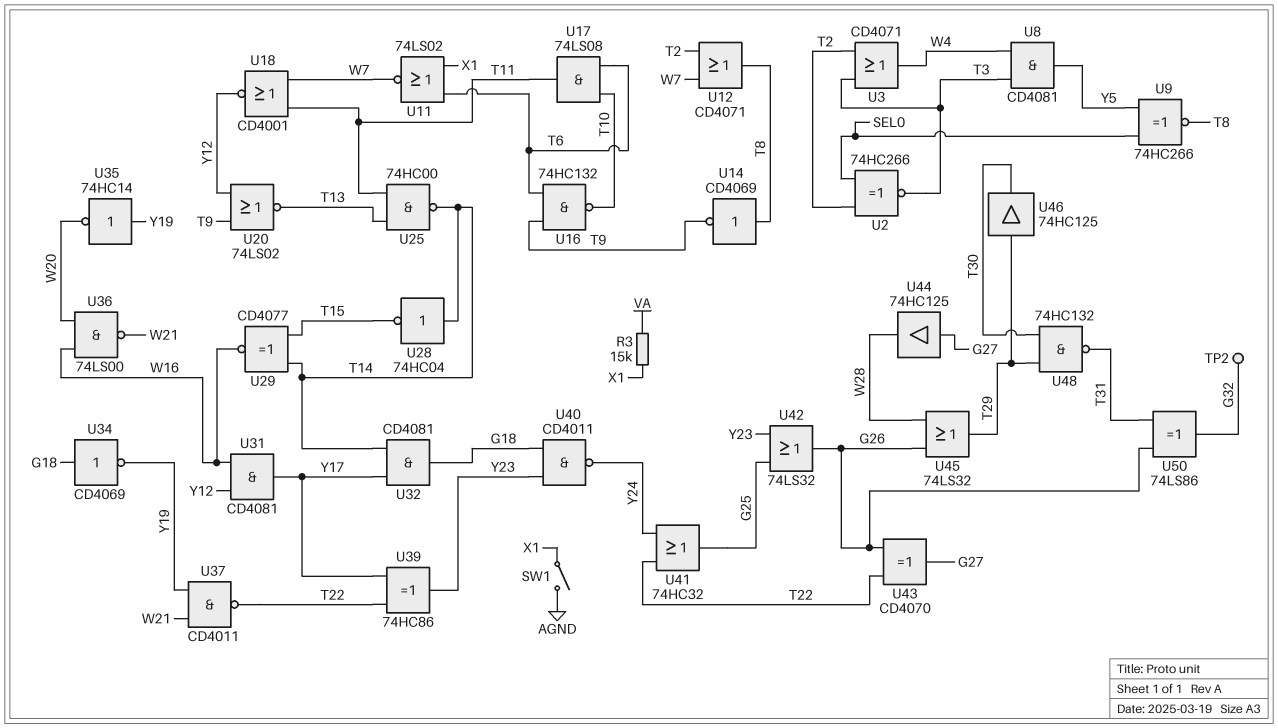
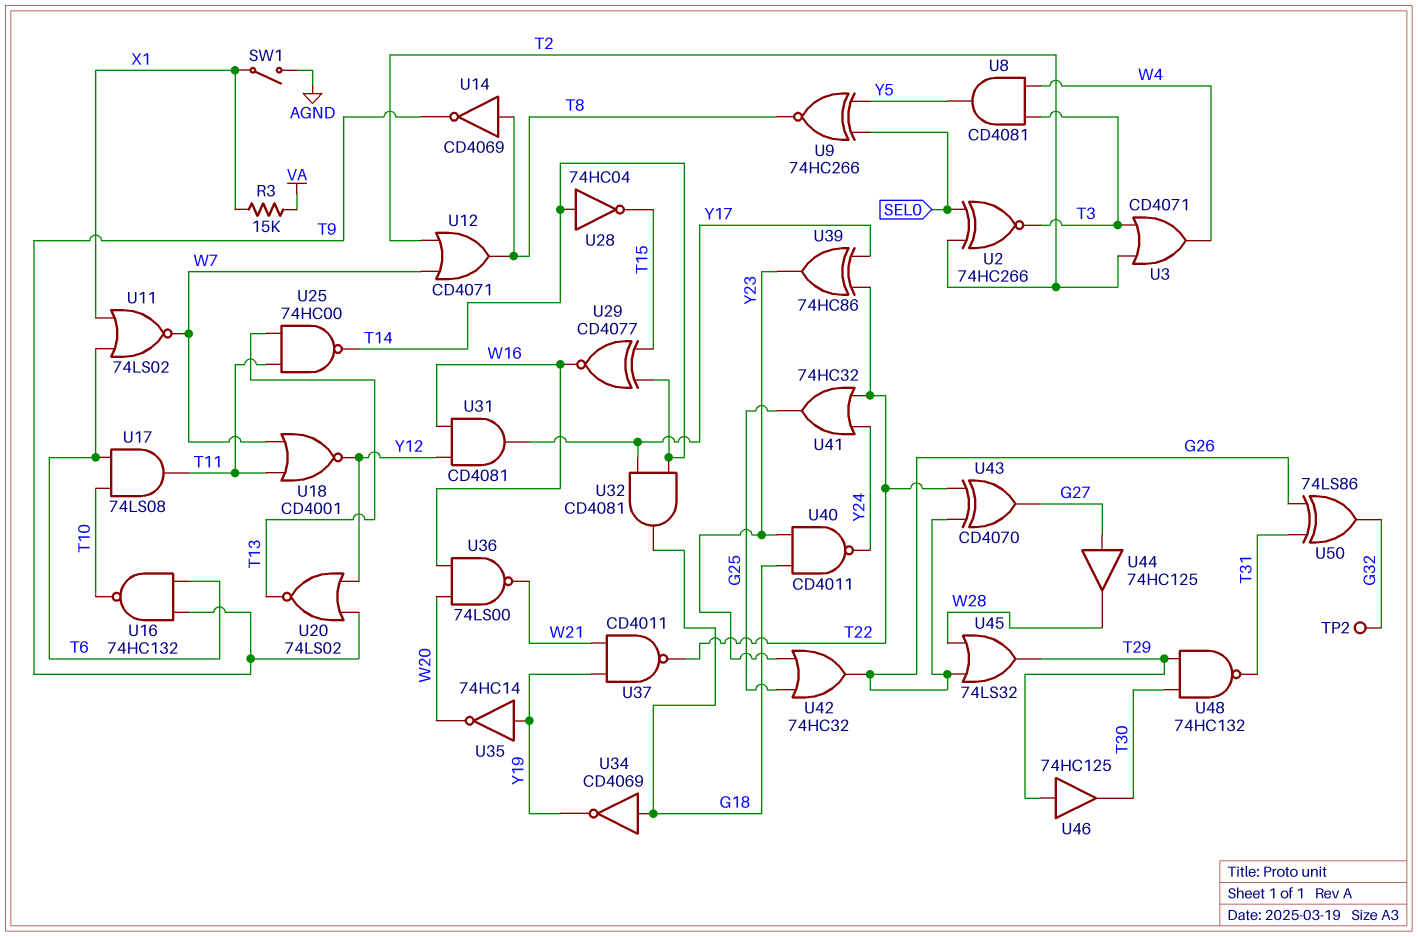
U42: OR 74LS32 (in G25, in Y23, out G26) -> OR 74HC32 (in G25, in Y23, out G26)

